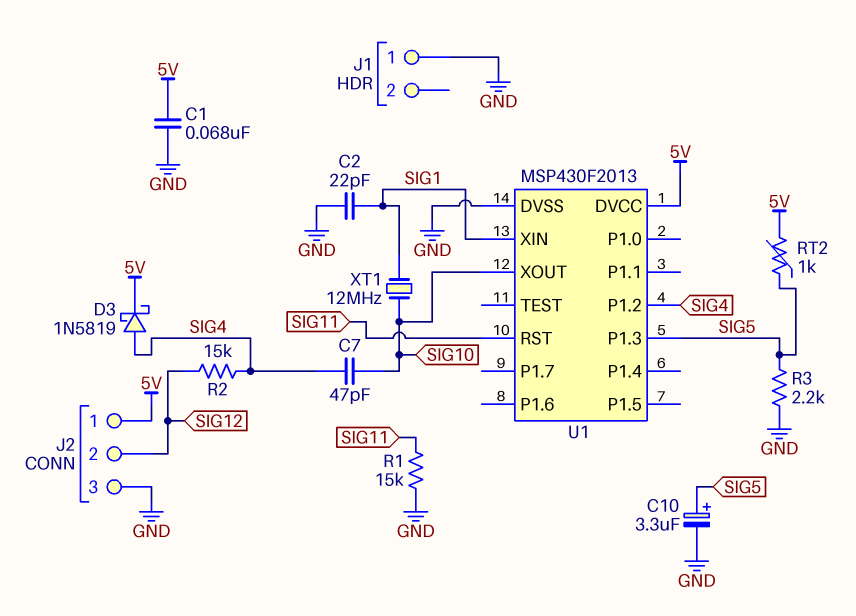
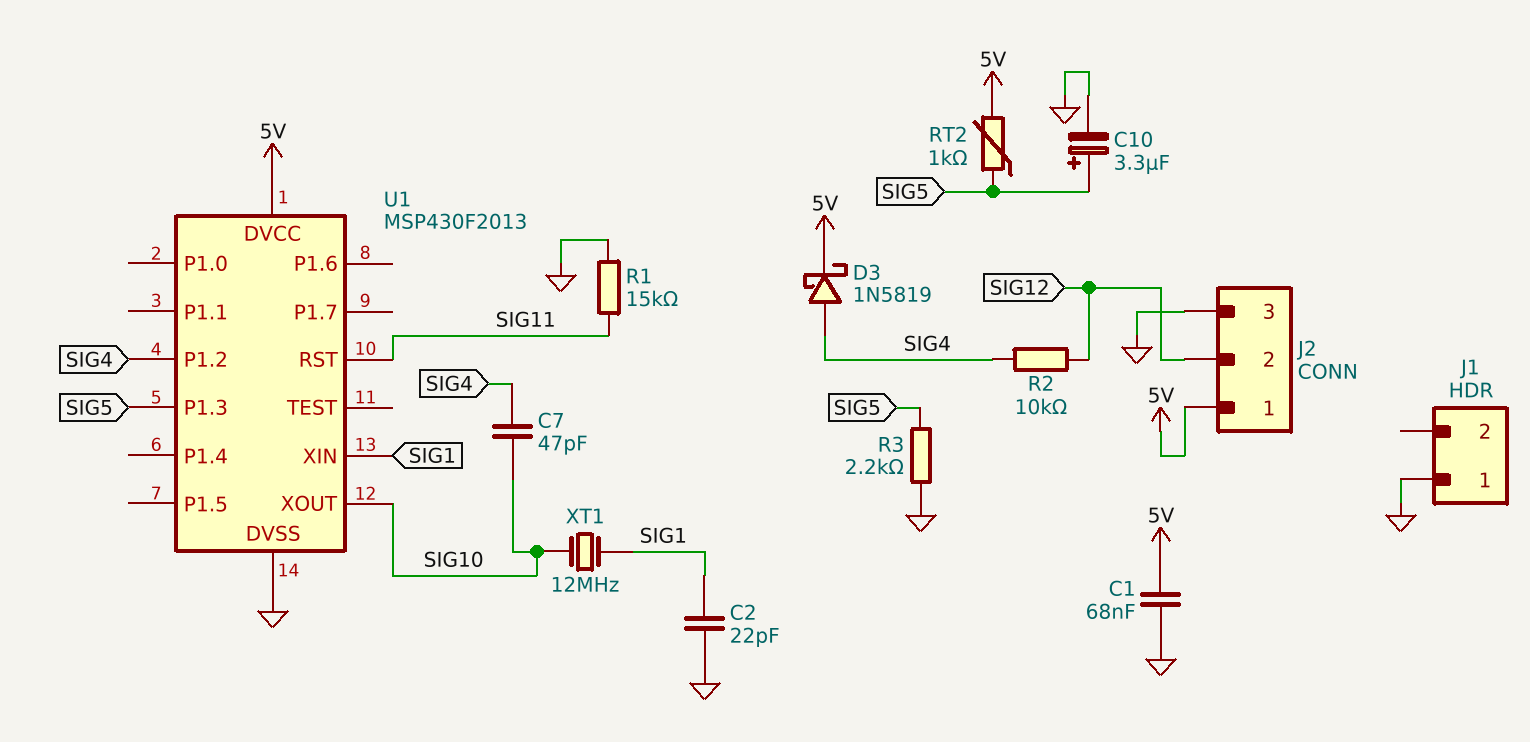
R2: 15k (SIG4, SIG12) -> 10k (SIG4, SIG12)

